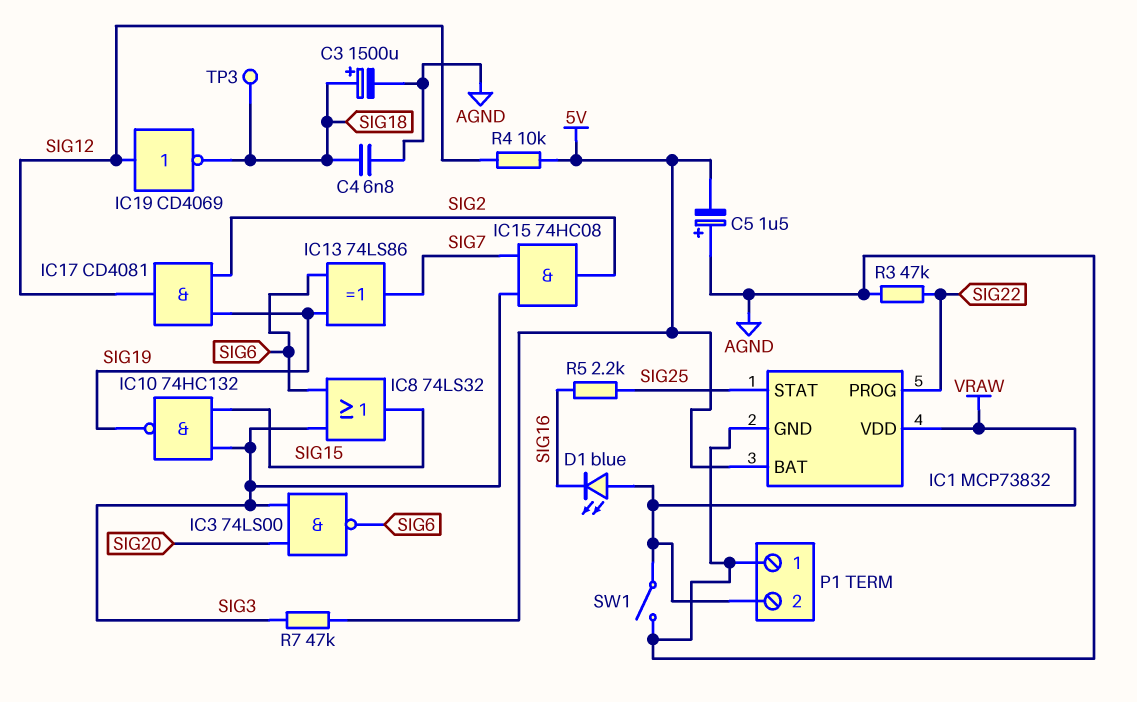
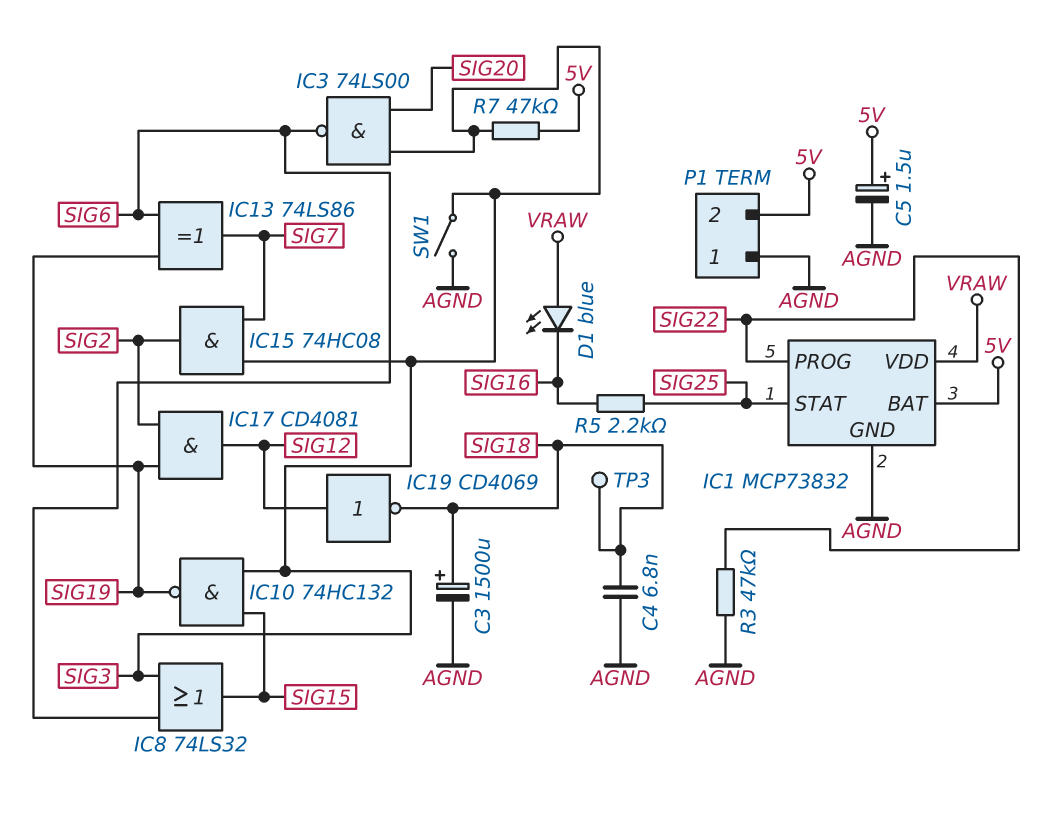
C5: 1.5uF (plus AGND, minus 5V) -> 1.5uF (plus 5V, minus AGND)
P1 pin 2: VRAW -> 5V
R4: 10k (5V, SIG12) -> none
SW1: switch (AGND, VRAW) -> switch (AGND, SIG3)

